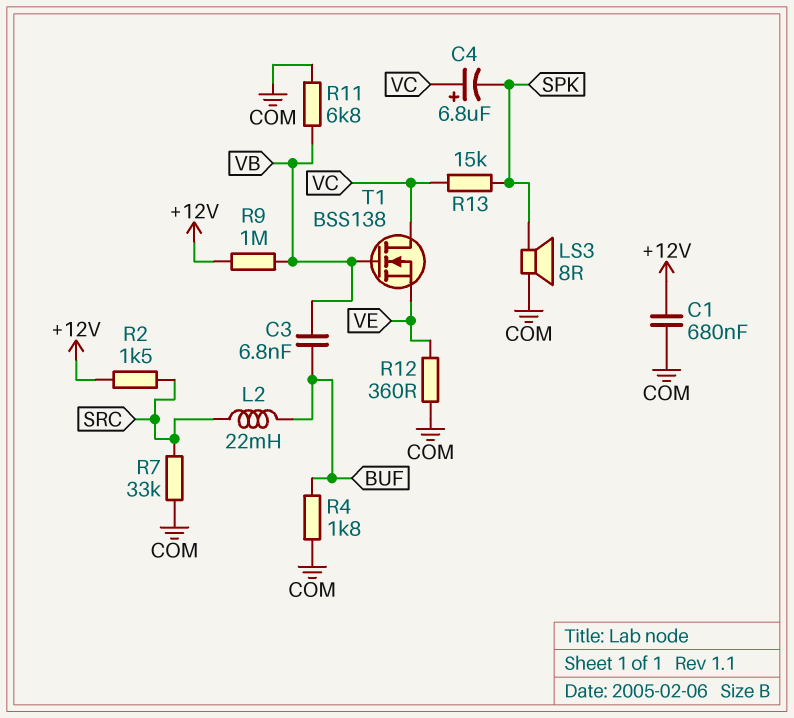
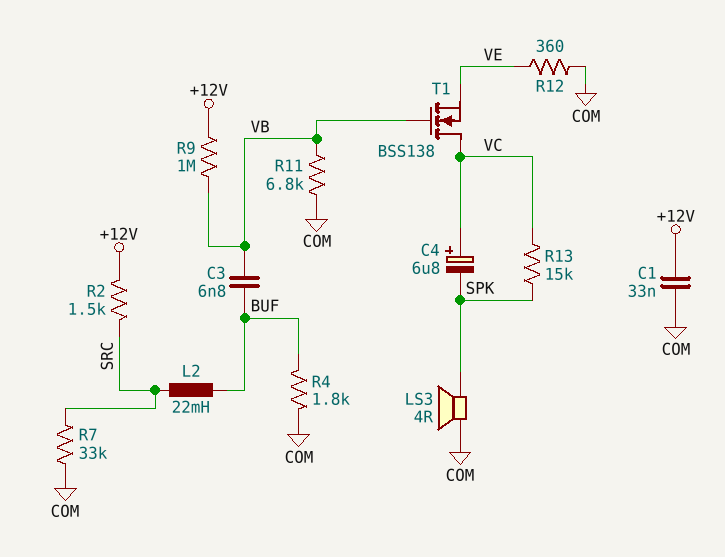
C1: 680nF (+12V, COM) -> 33nF (+12V, COM)
LS3: speaker 8R (COM, SPK) -> speaker 4R (COM, SPK)

